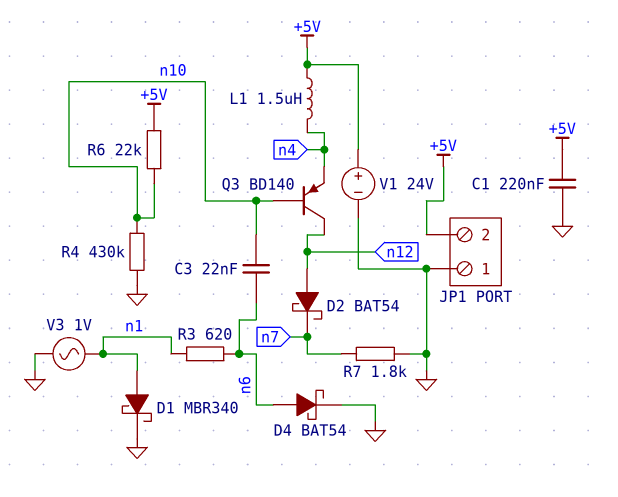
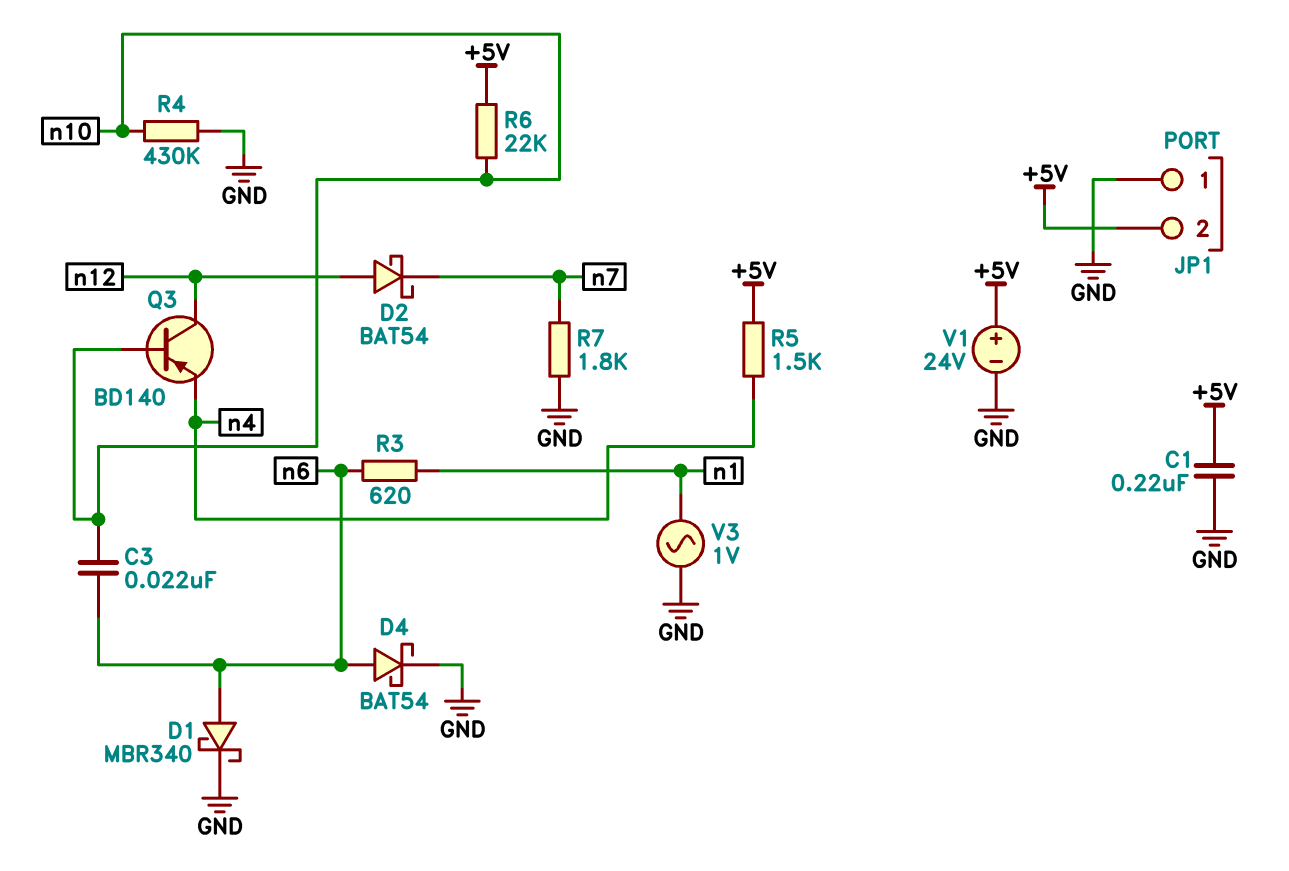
D1: schottky MBR340 (A n1, K GND) -> schottky MBR340 (A n6, K GND)
L1: 1.5uH (+5V, n4) -> none
R5: none -> 1.5k (+5V, n4)

